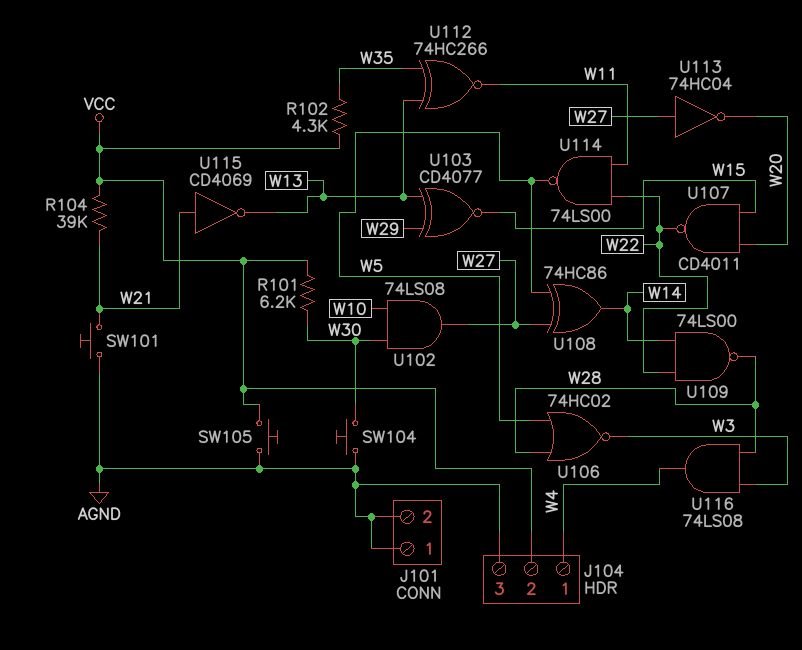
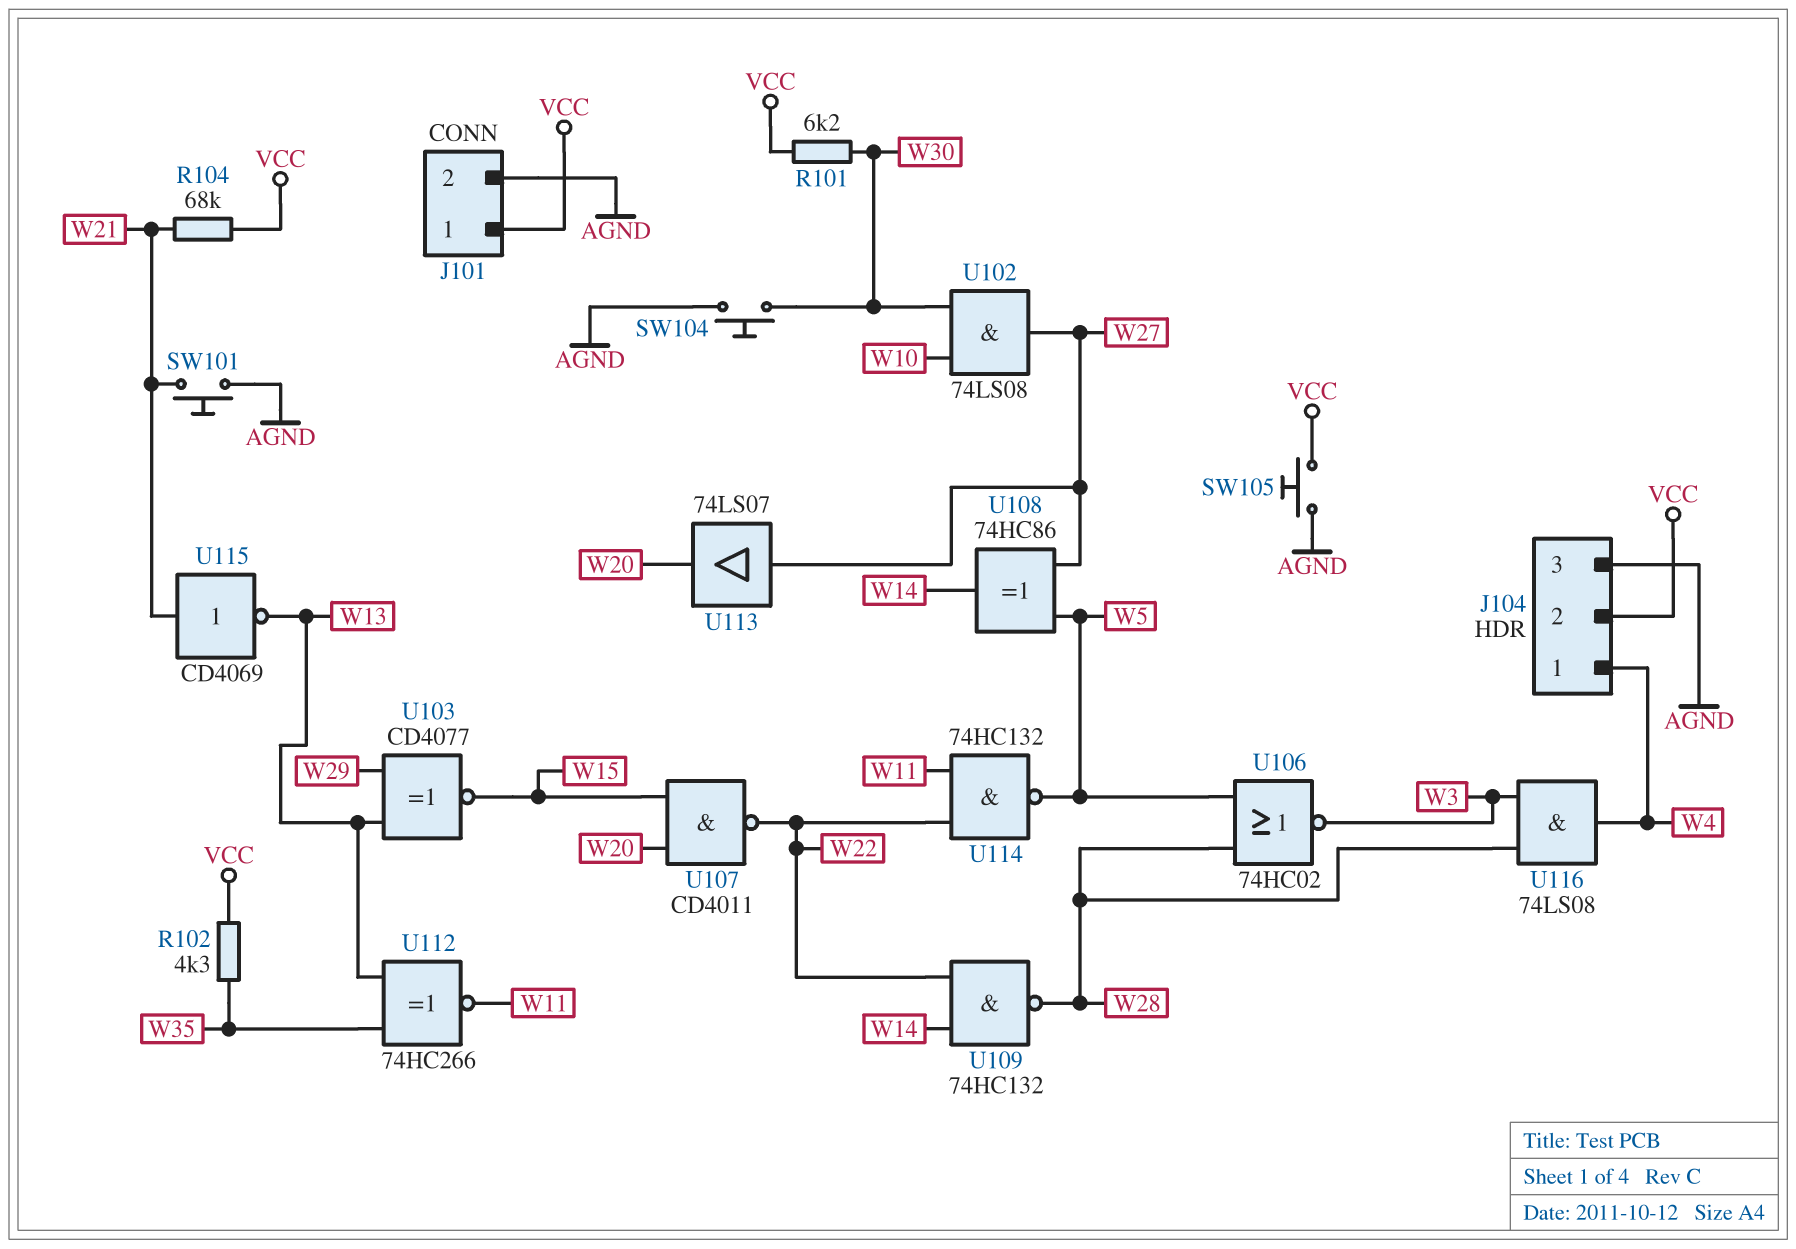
J101 pin 1: AGND -> VCC
R104: 39k (VCC, W21) -> 68k (VCC, W21)
U109: NAND 74LS00 (in W14, in W22, out W28) -> NAND 74HC132 (in W14, in W22, out W28)
U113: NOT 74HC04 (in W27, out W20) -> buffer 74LS07 (in W27, out W20)
U114: NAND 74LS00 (in W11, in W22, out W5) -> NAND 74HC132 (in W11, in W22, out W5)

